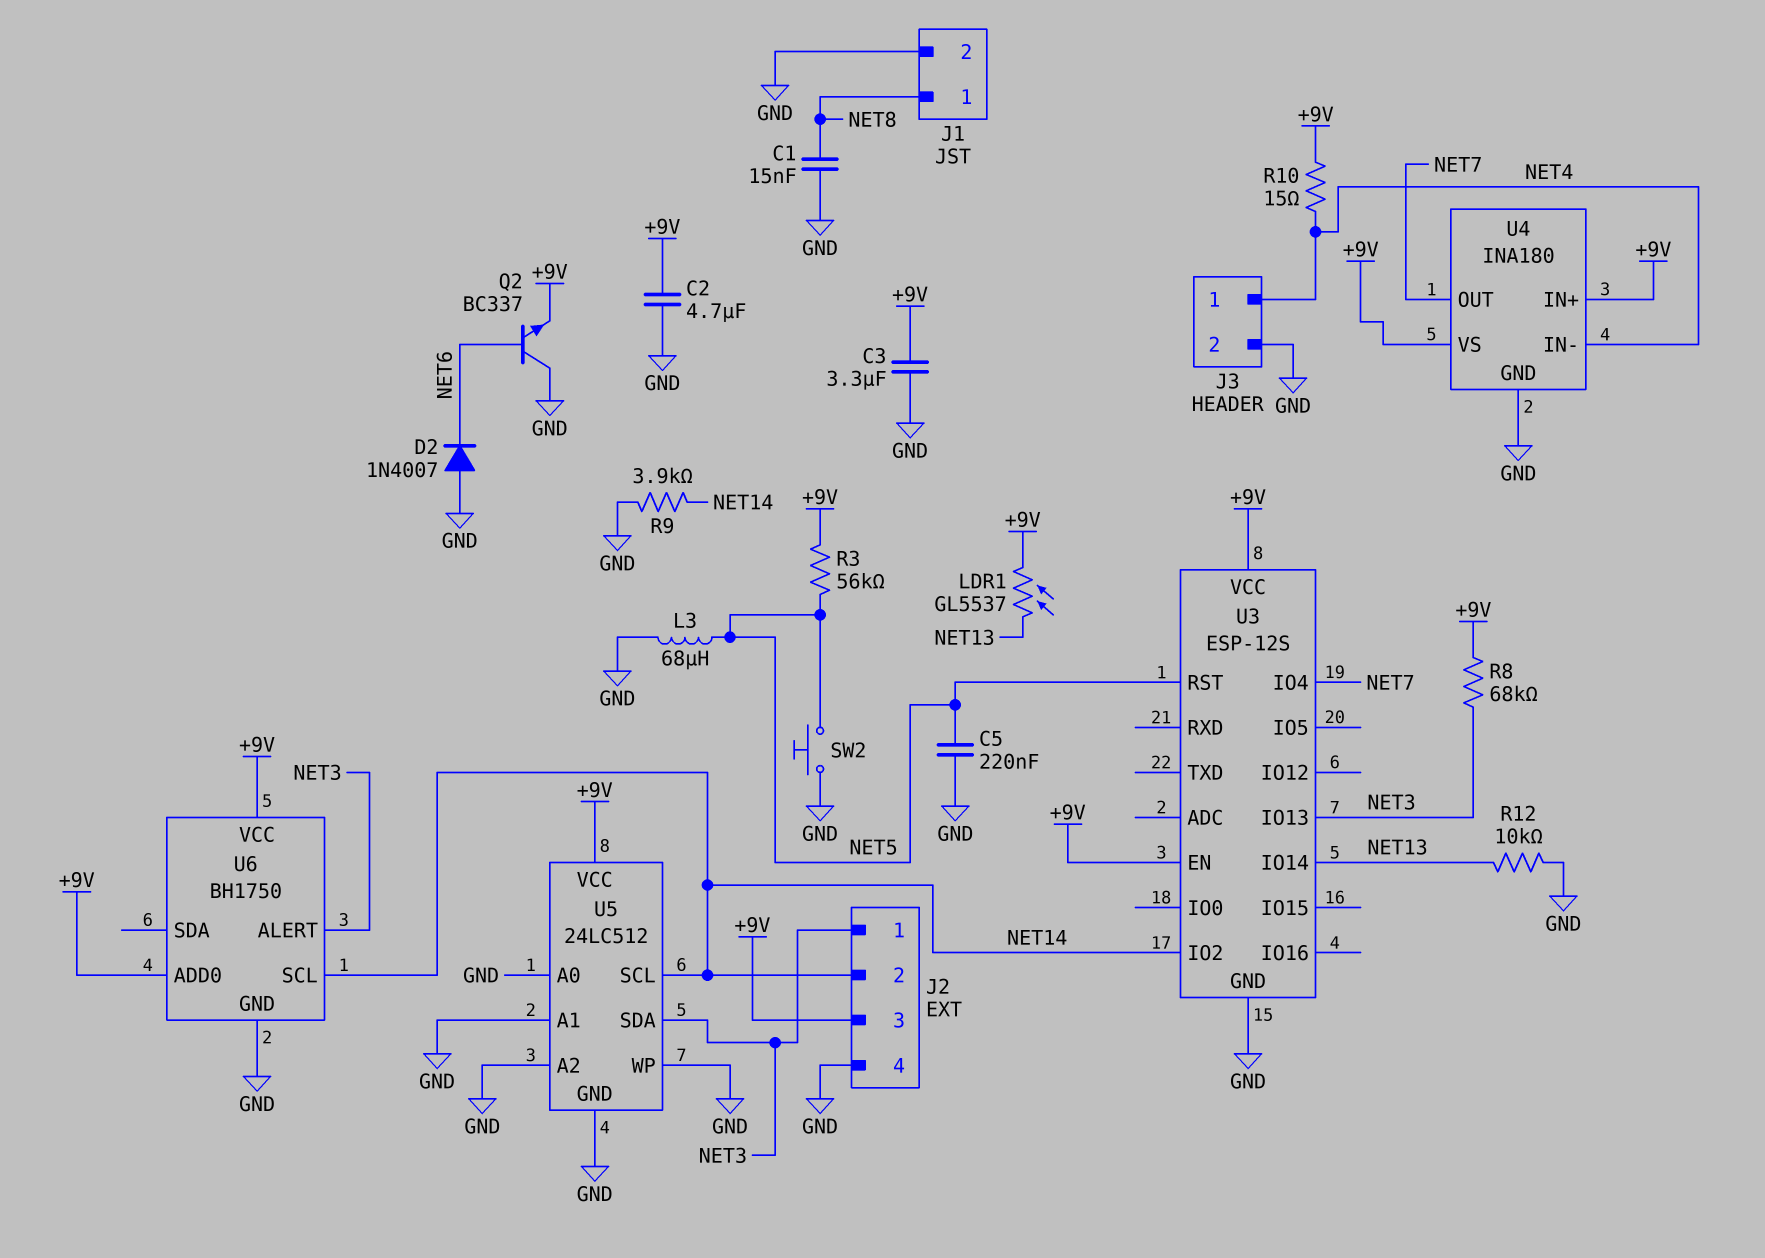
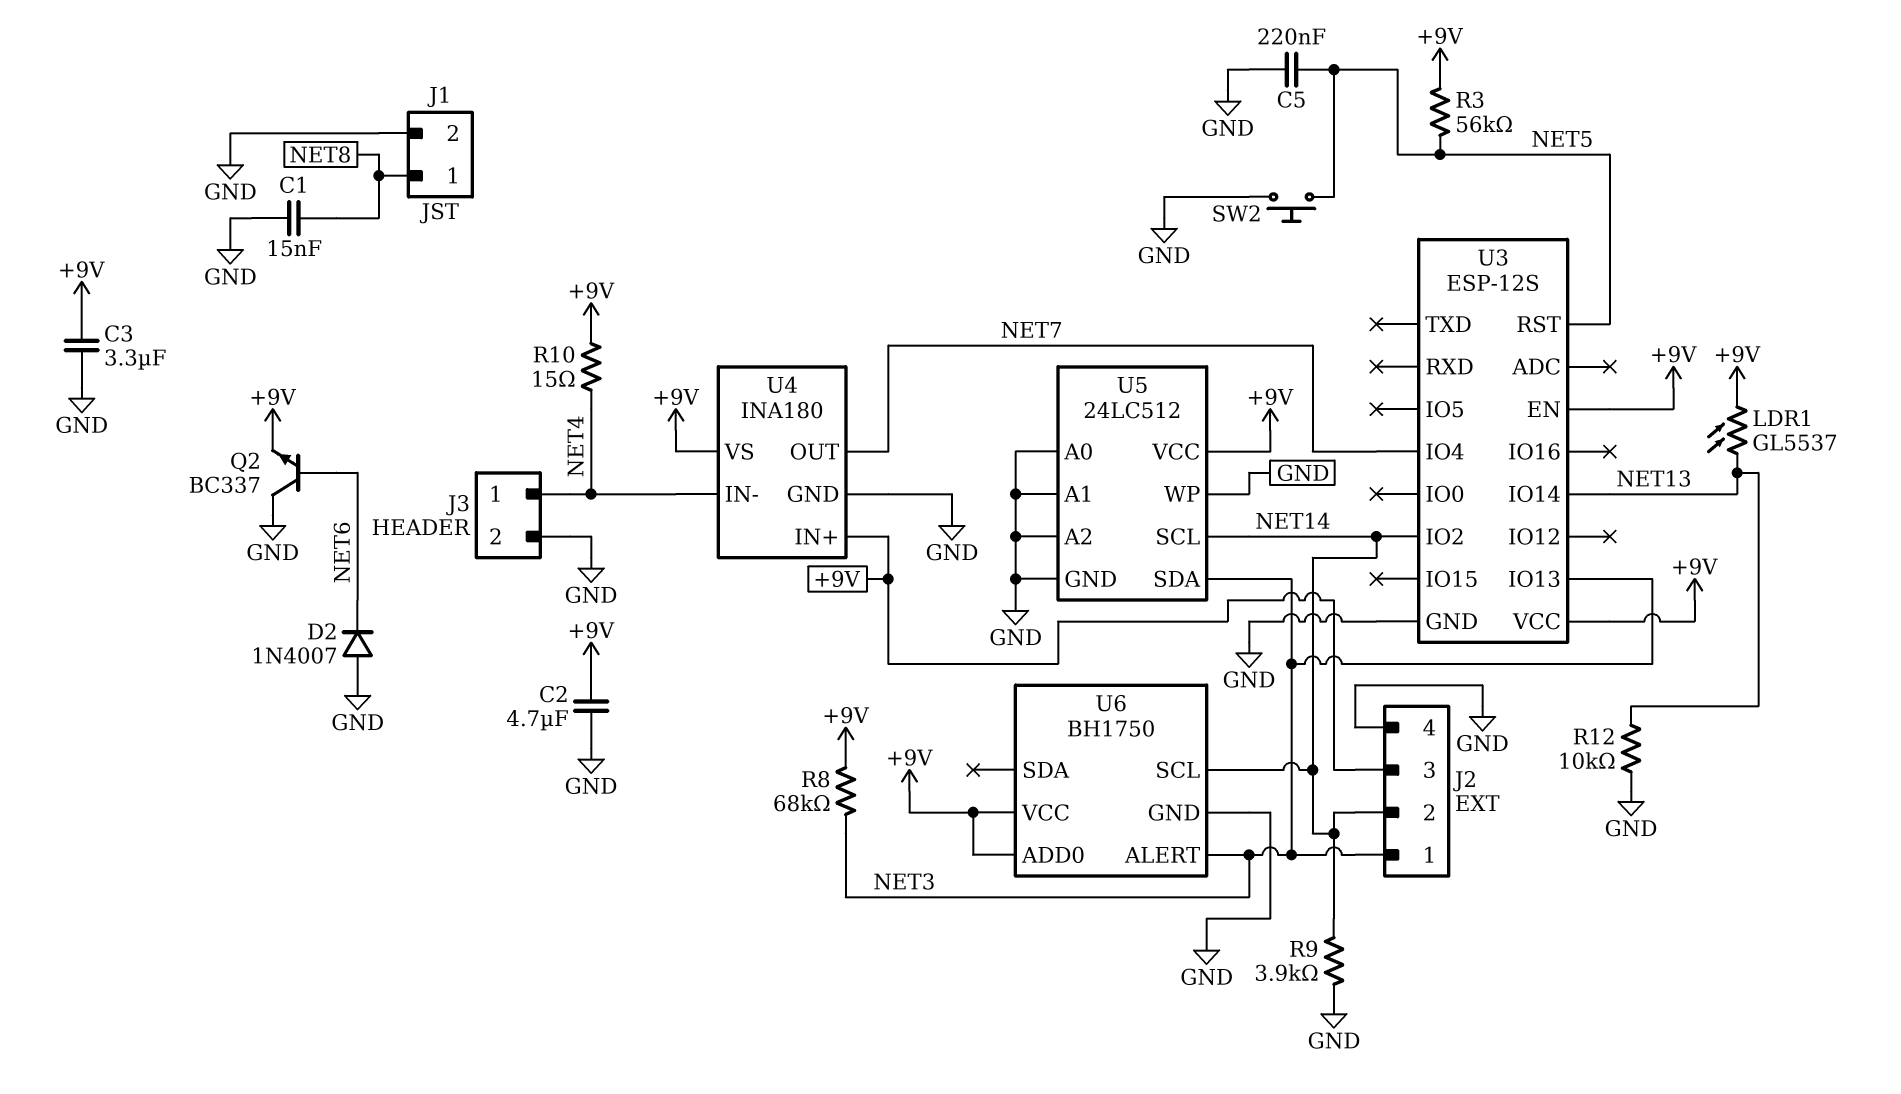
L3: 68uH (GND, NET5) -> none

